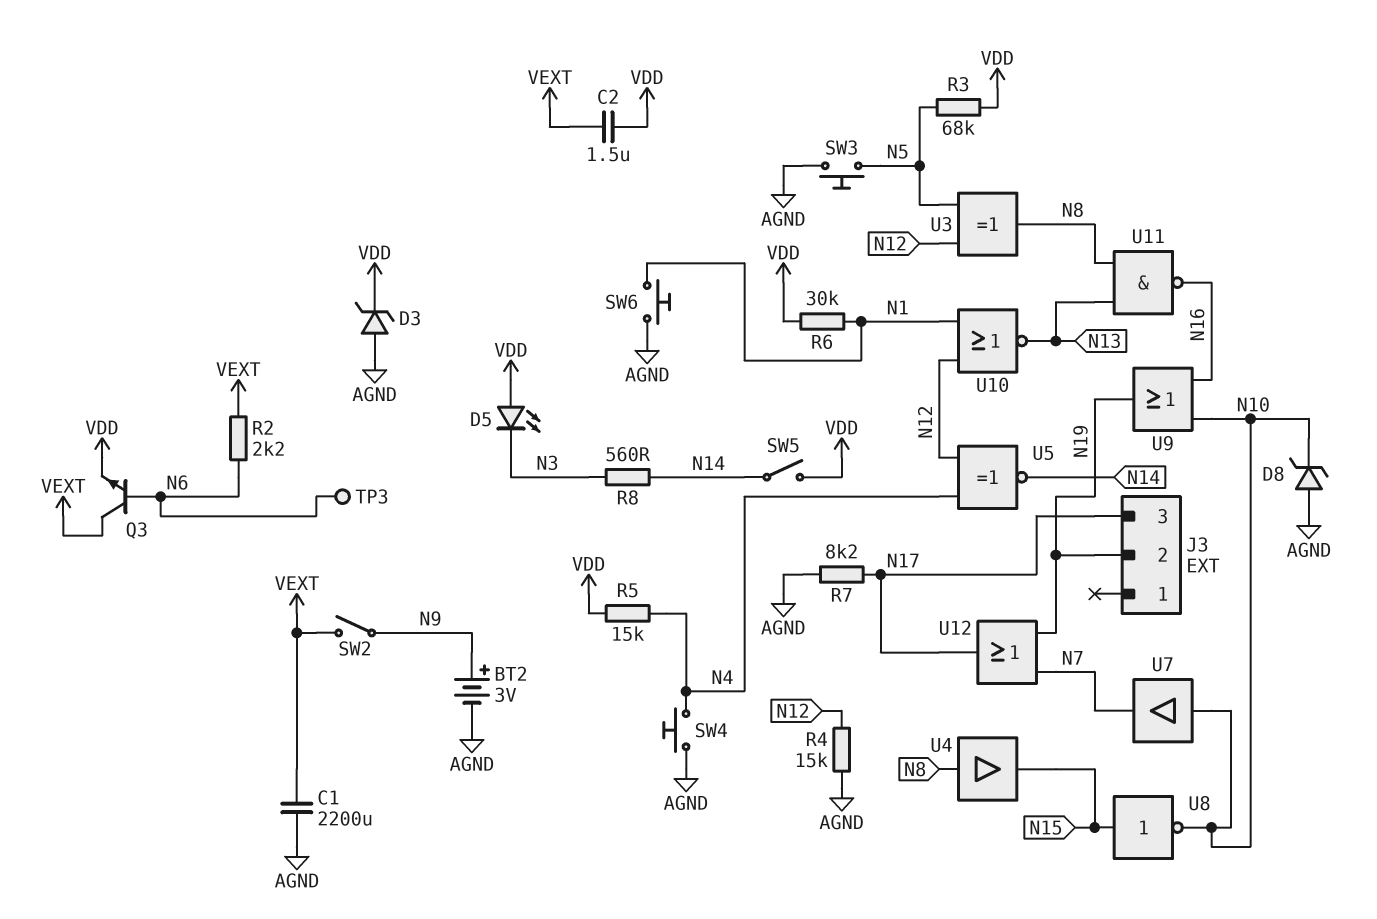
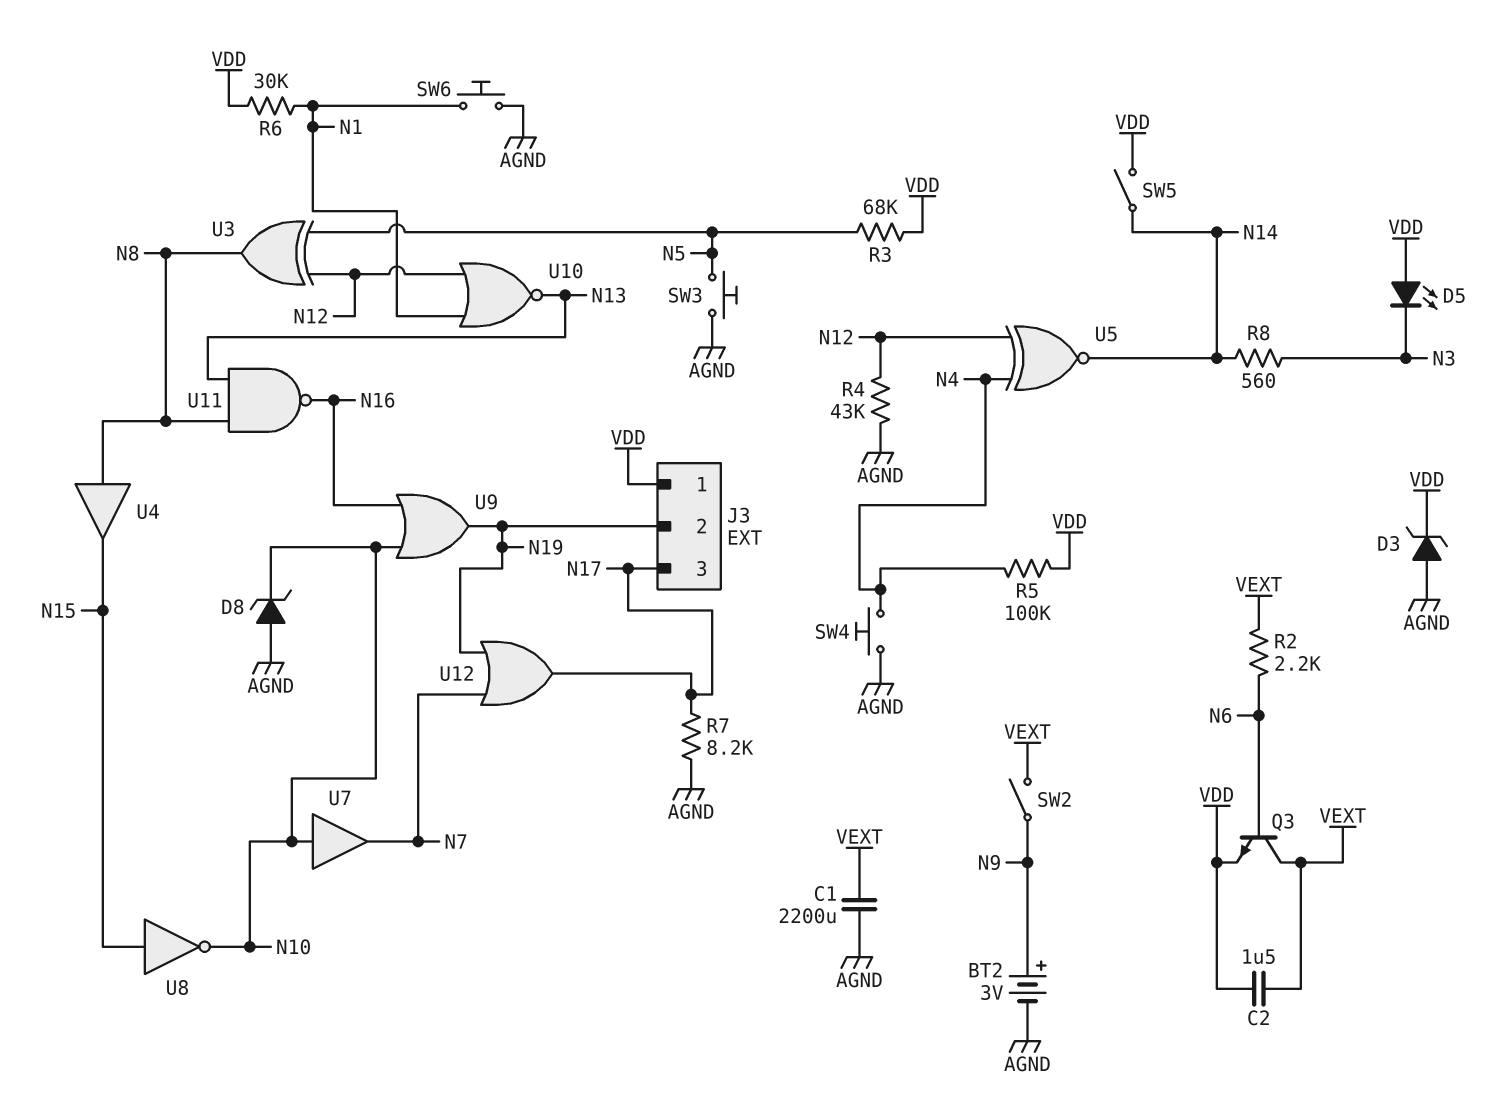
J3 pin 1: none -> VDD
R4: 15k (AGND, N12) -> 43k (AGND, N12)
R5: 15k (N4, VDD) -> 100k (N4, VDD)
TP3: test point (N6) -> none

